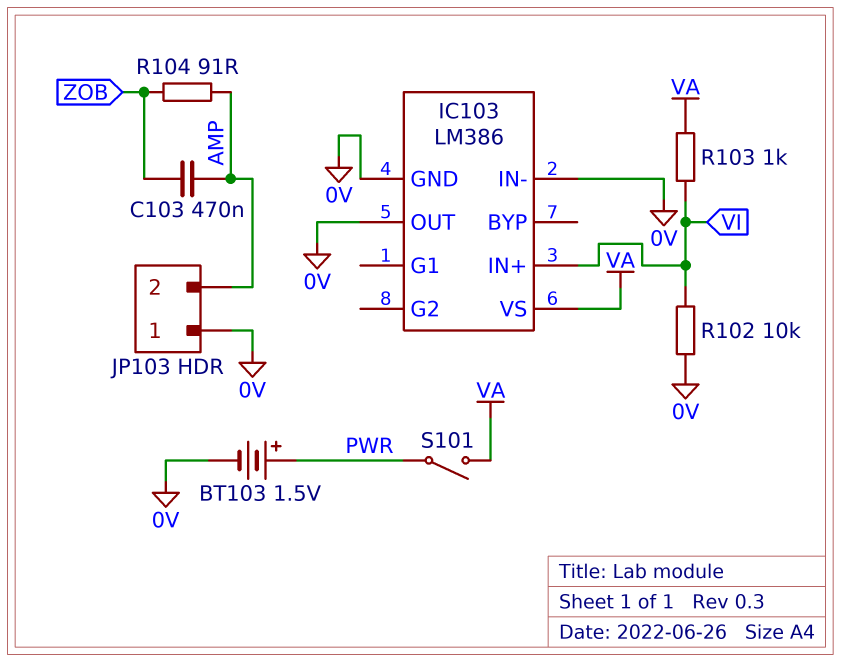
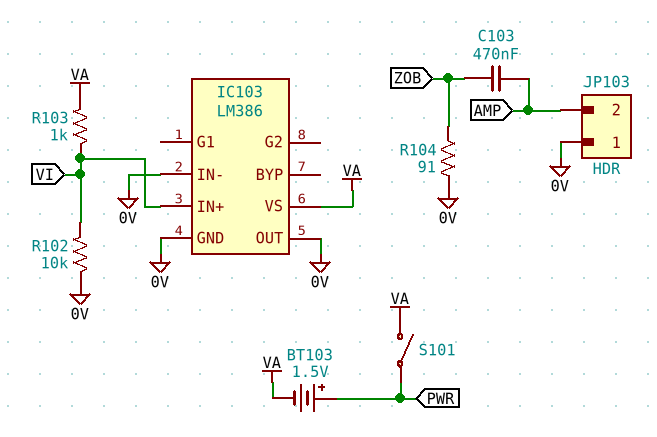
BT103: 1.5V (plus PWR, minus 0V) -> 1.5V (plus PWR, minus VA)
R104: 91 (AMP, ZOB) -> 91 (0V, ZOB)

